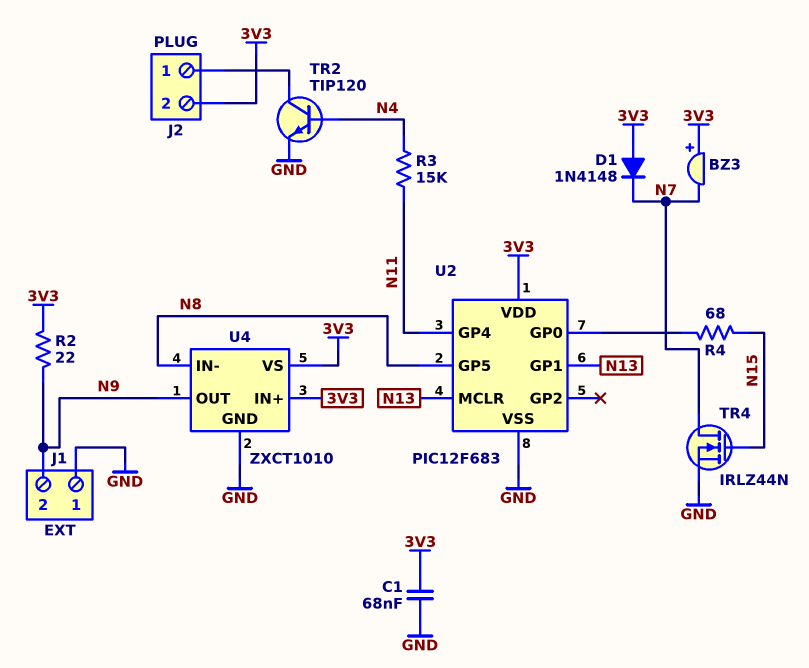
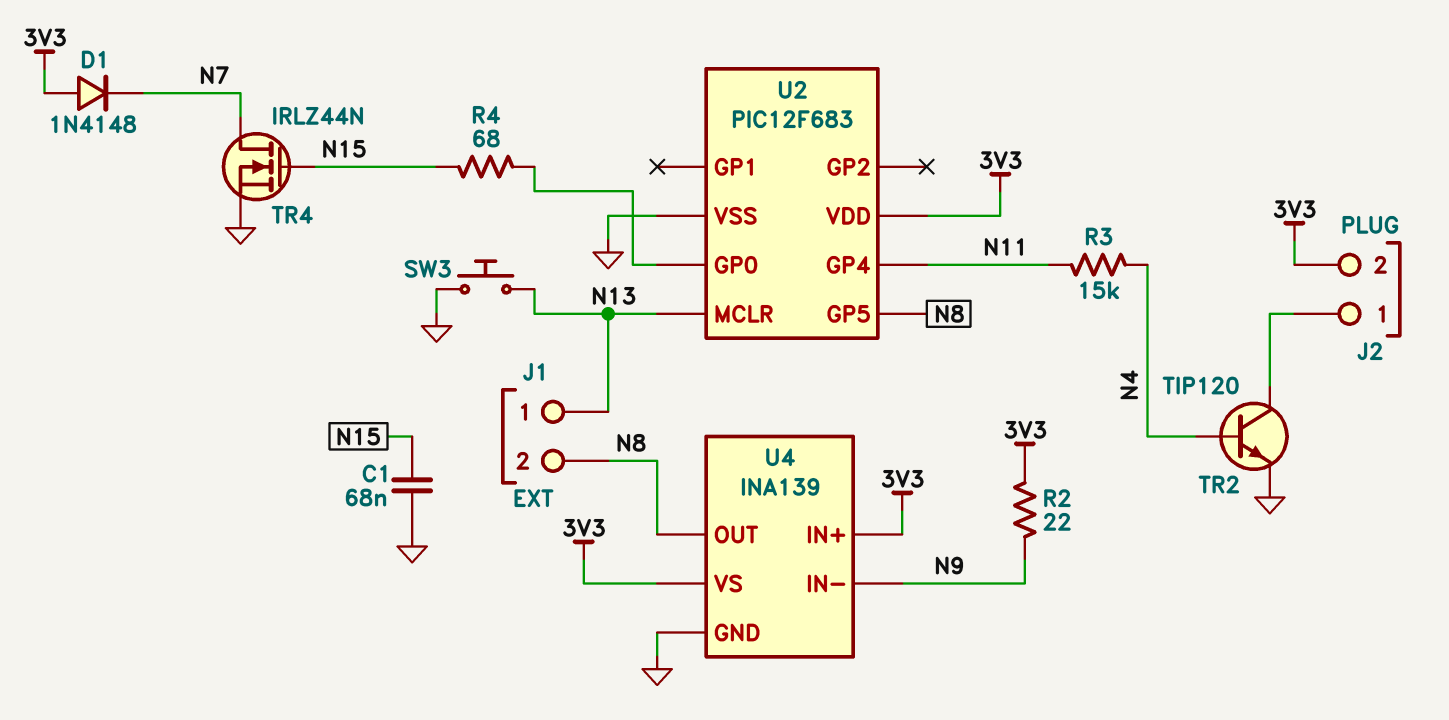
BZ3: buzzer (plus 3V3, minus N7) -> none
C1: 68nF (3V3, GND) -> 68nF (GND, N15)
J1 pin 1: GND -> N13
J1 pin 2: N9 -> N8
SW3: none -> button (GND, N13)
U2 pin GP1: N13 -> none
U4: ZXCT1010 -> INA139
U4 pin IN-: N8 -> N9
U4 pin OUT: N9 -> N8

